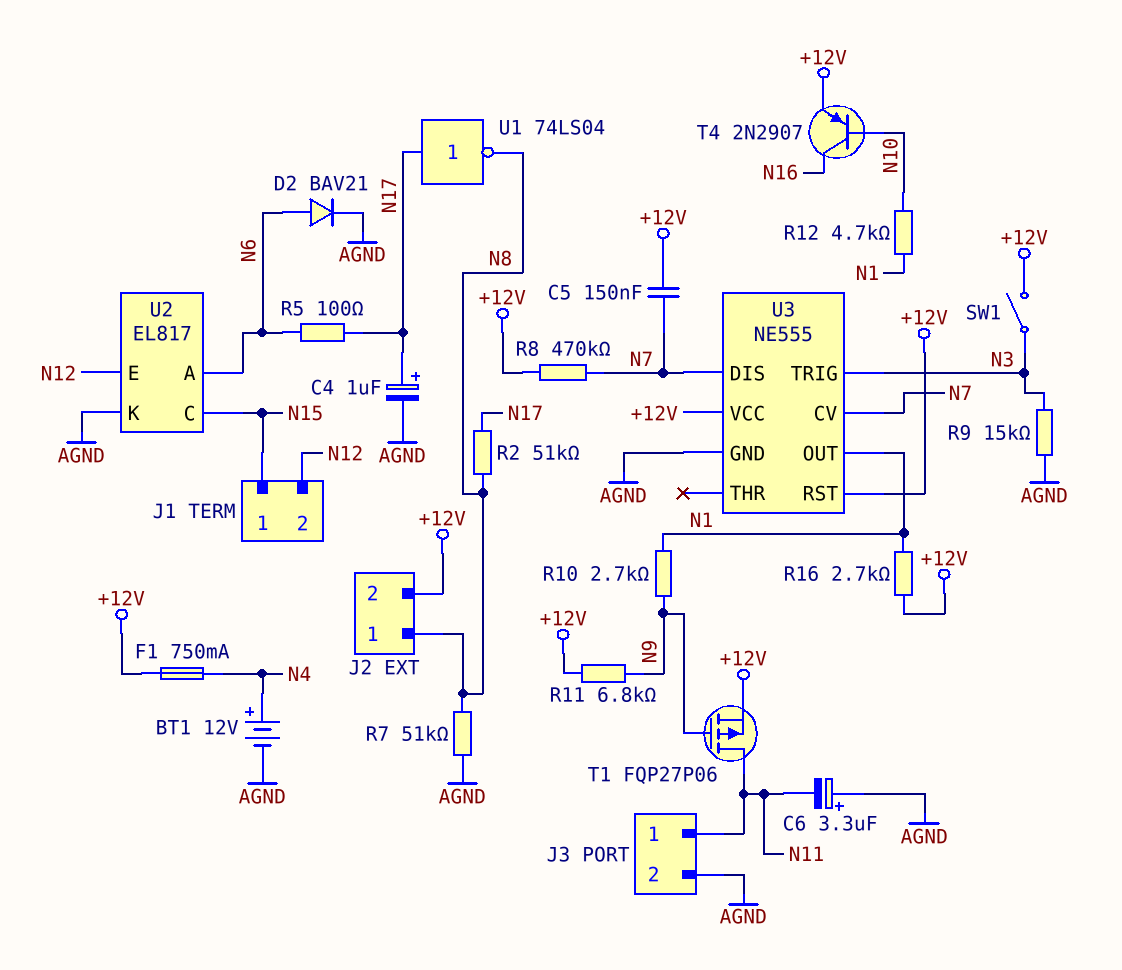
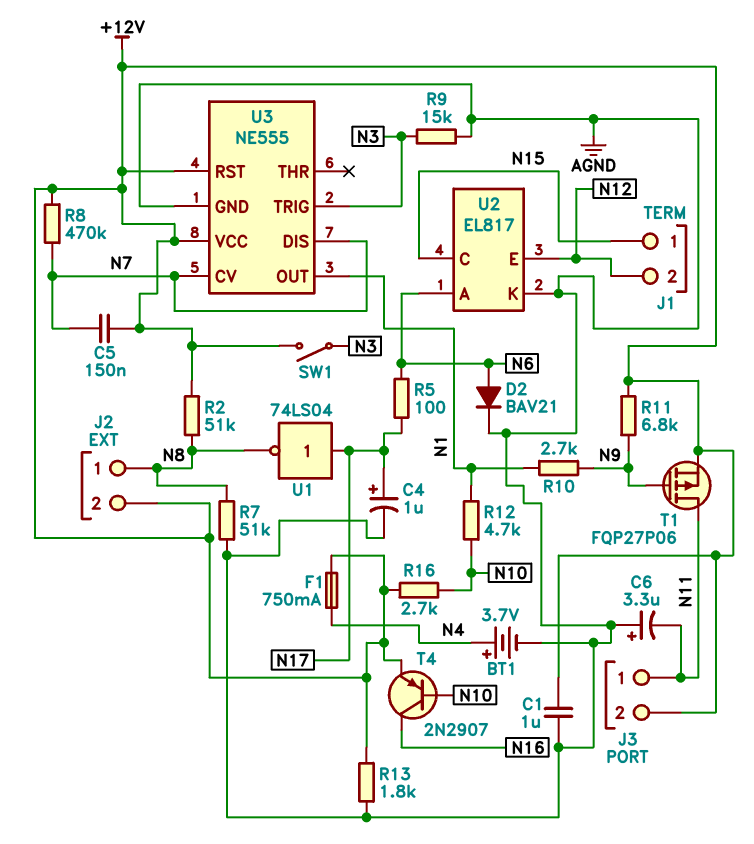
BT1: 12V (plus N4, minus AGND) -> 3.7V (plus N4, minus AGND)
C1: none -> 1uF (+12V, AGND)
J3 pin 2: AGND -> +12V
R2: 51k (N8, N17) -> 51k (+12V, N8)
R13: none -> 1.8k (+12V, AGND)
R16: 2.7k (+12V, N1) -> 2.7k (+12V, N10)

